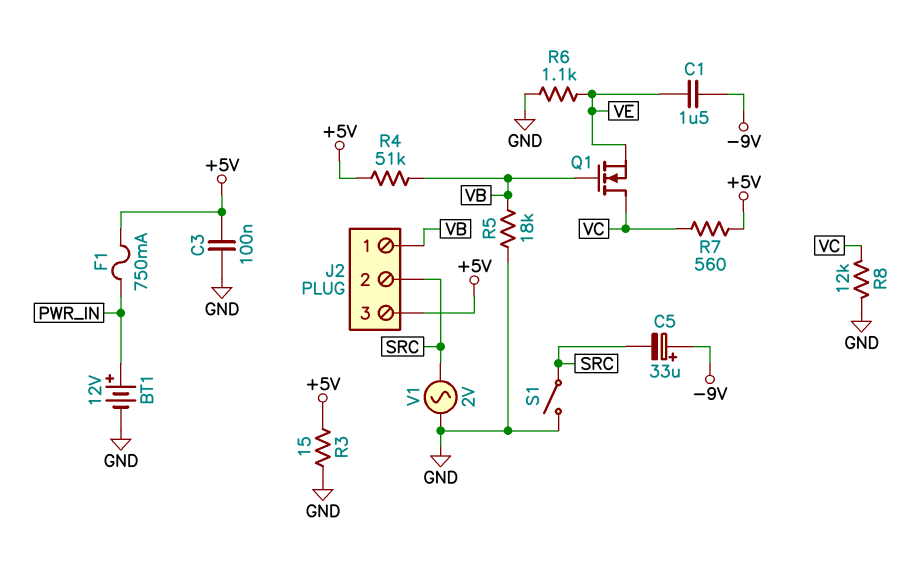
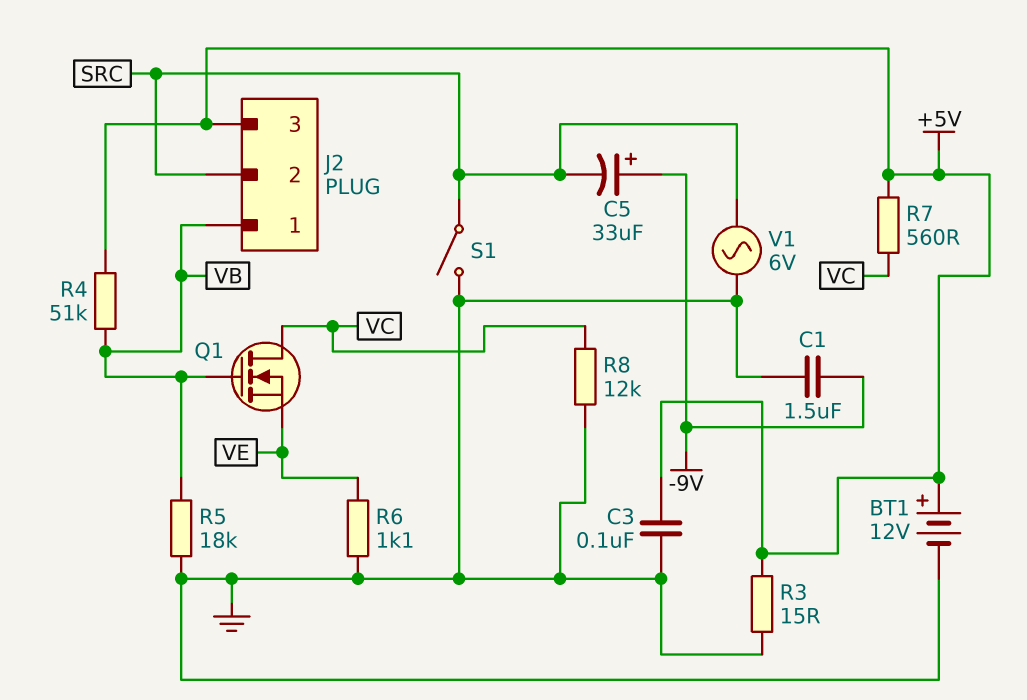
BT1: 12V (plus PWR_IN, minus GND) -> 12V (plus +5V, minus GND)
C1: 1.5uF (-9V, VE) -> 1.5uF (-9V, GND)
F1: 750mA (+5V, PWR_IN) -> none
V1: AC 2V (GND, SRC) -> AC 6V (GND, SRC)

